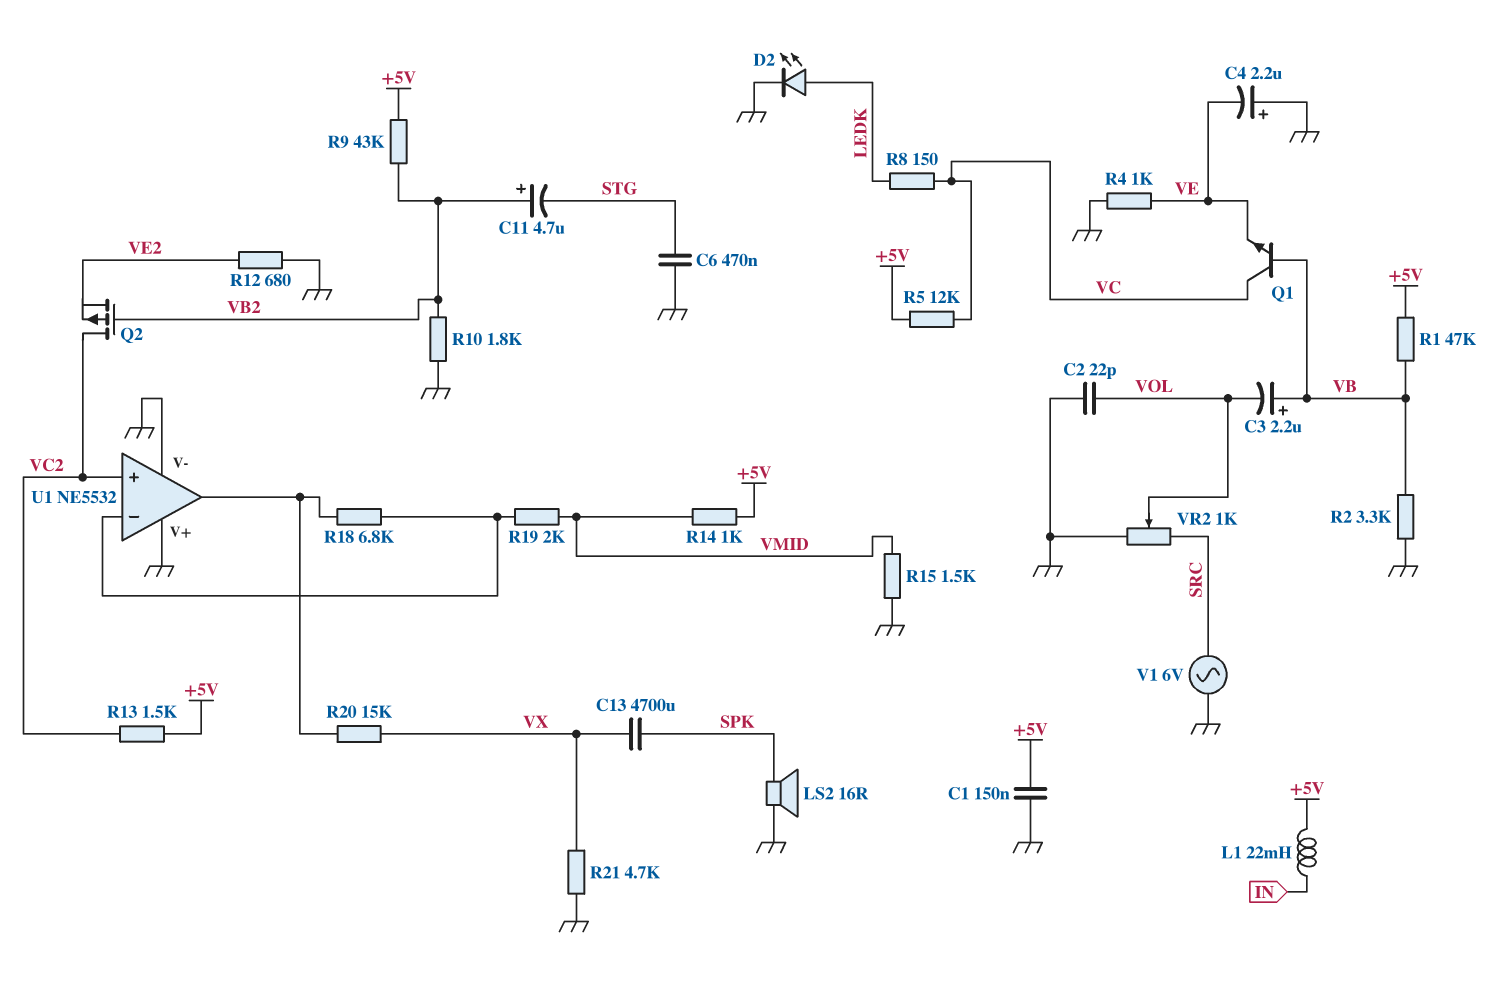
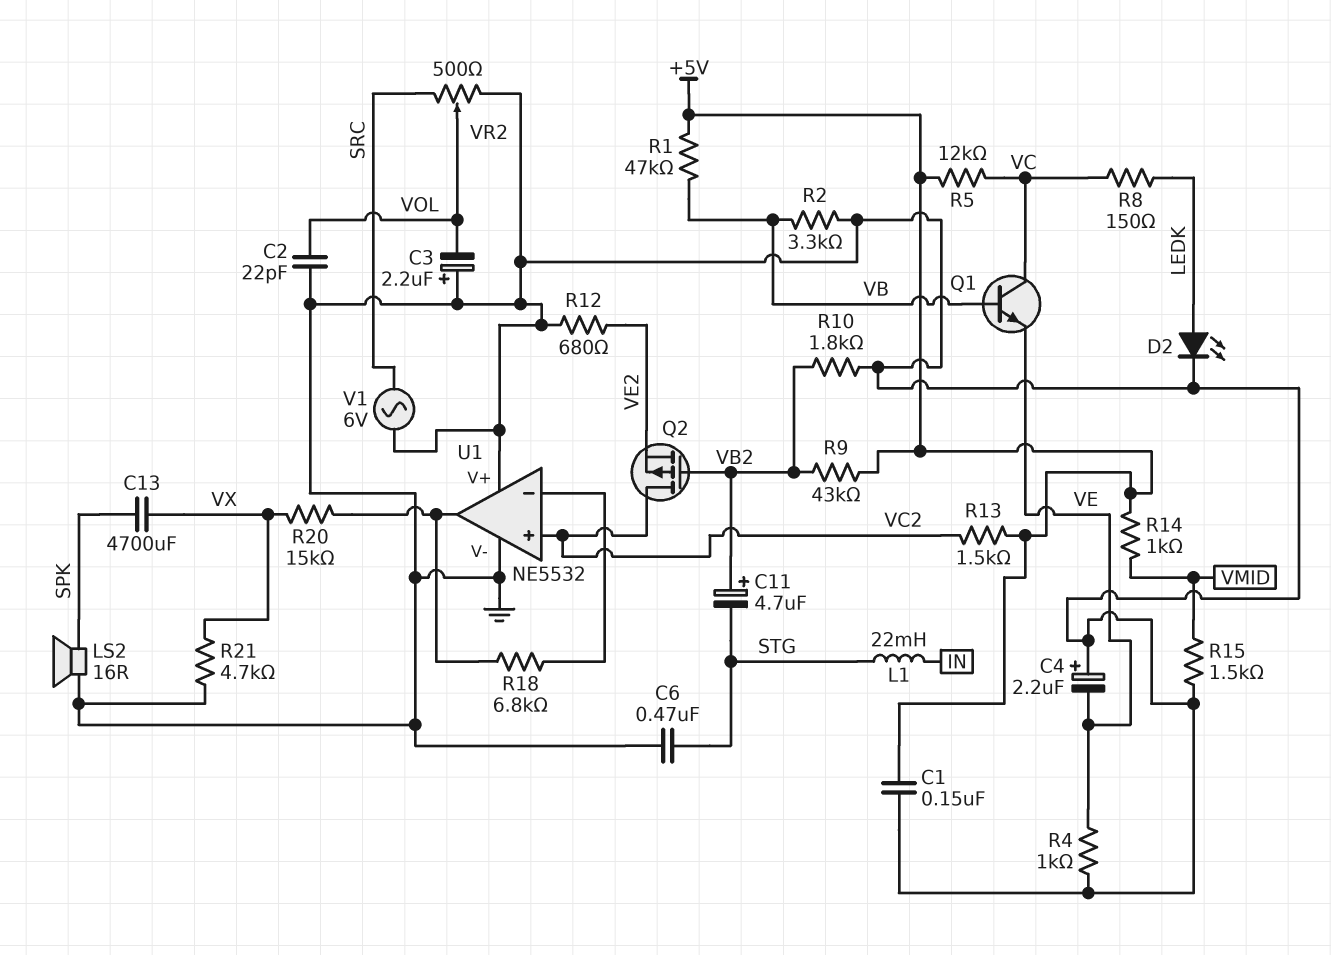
C3: 2.2uF (plus VB, minus VOL) -> 2.2uF (plus GND, minus VOL)
L1: 22mH (+5V, IN) -> 22mH (IN, STG)
R19: 2k (U1/in-, VMID) -> none
VR2: 1k (GND, SRC, wiper VOL) -> 500 (GND, SRC, wiper VOL)

